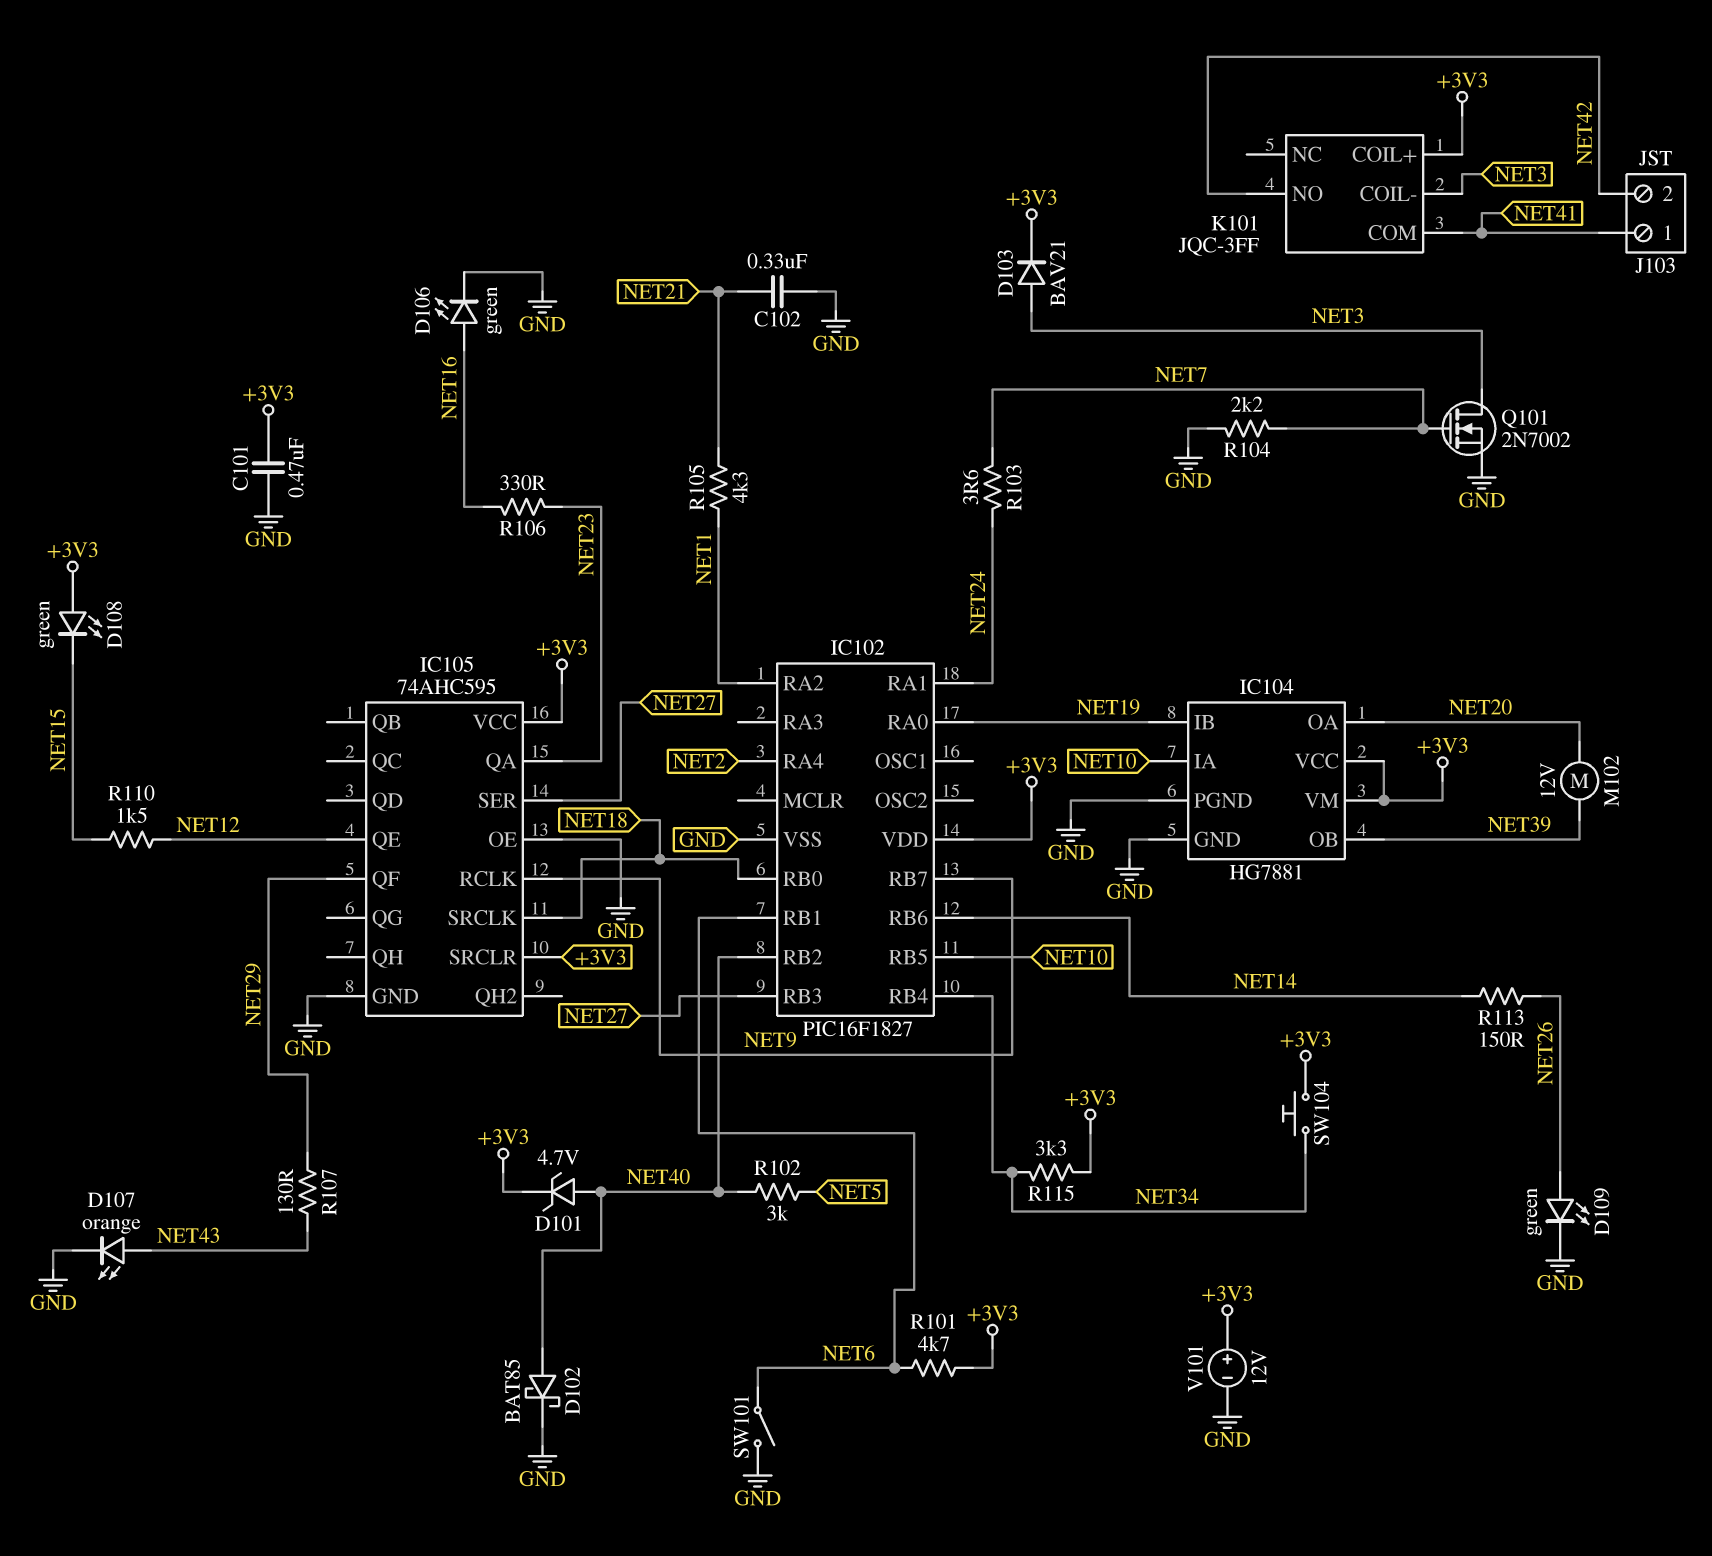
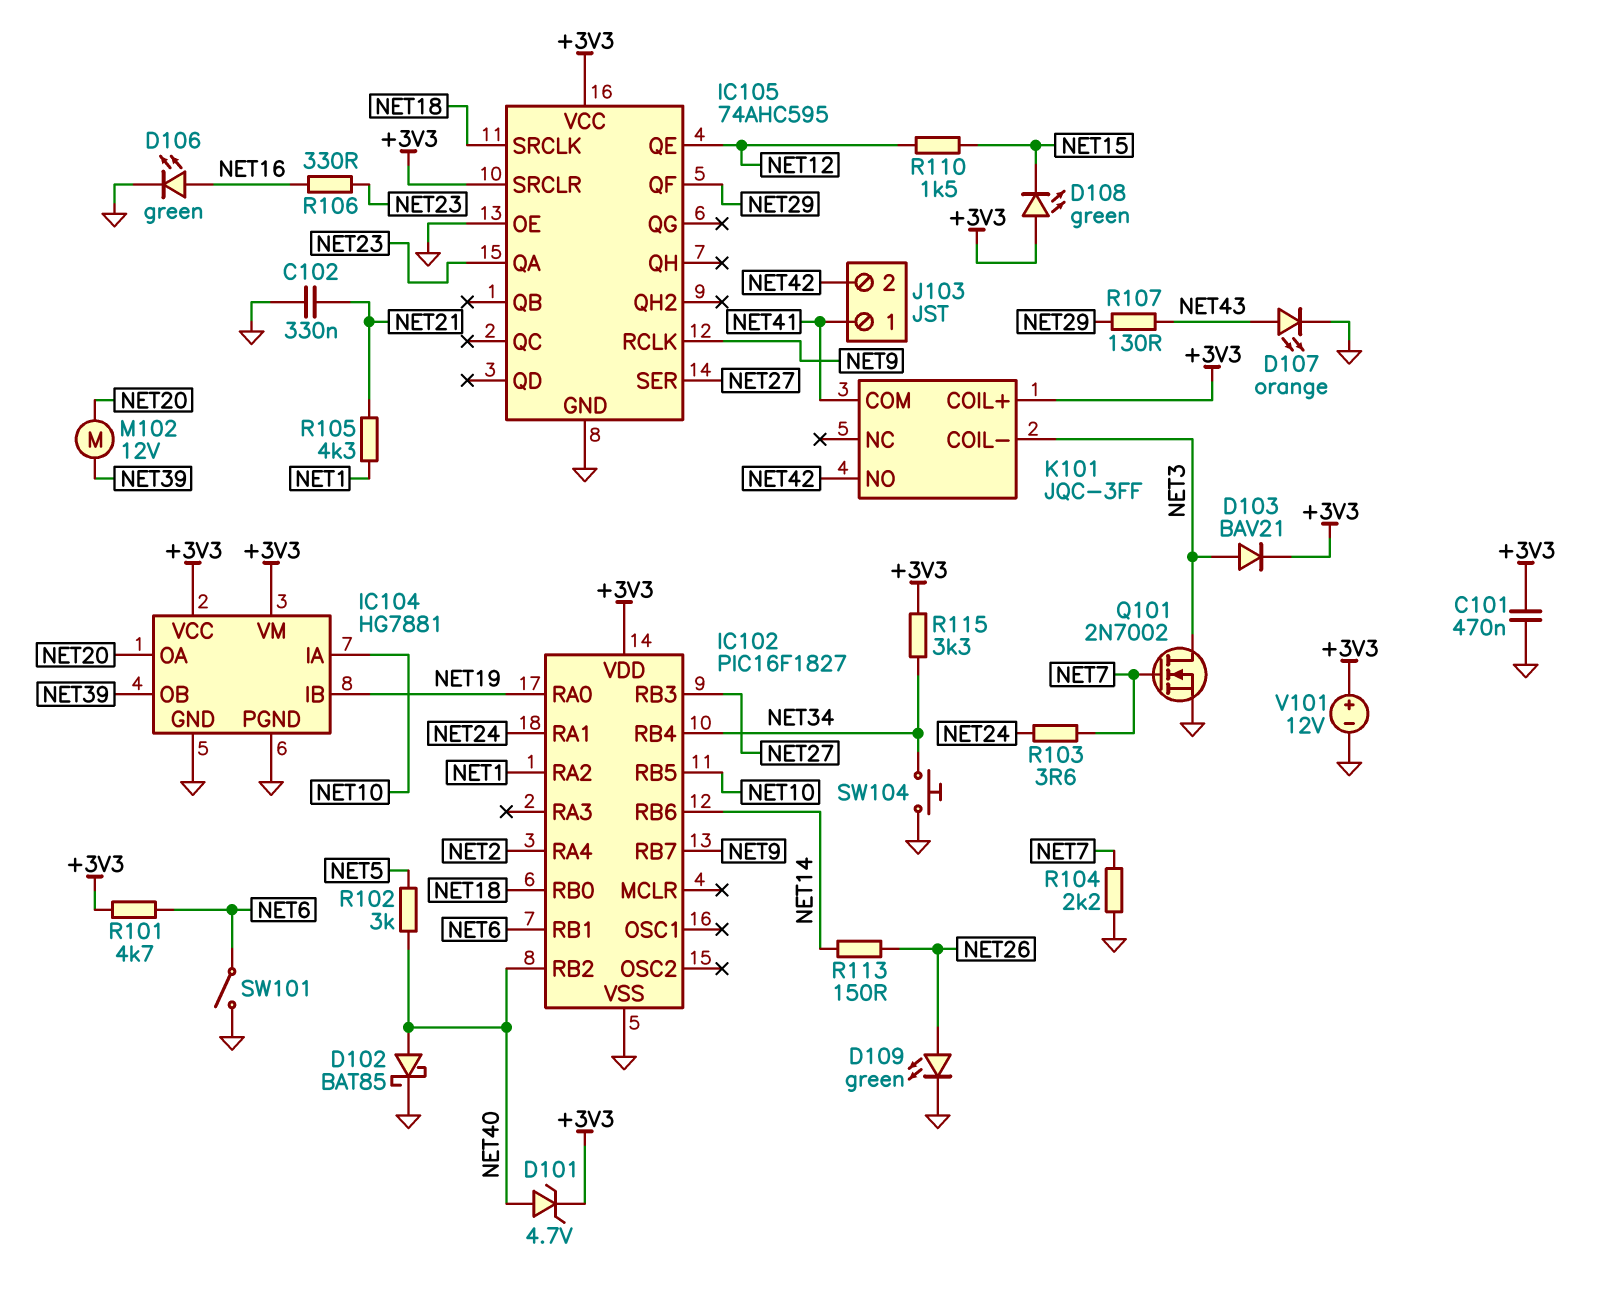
SW104: button (+3V3, NET34) -> button (GND, NET34)

